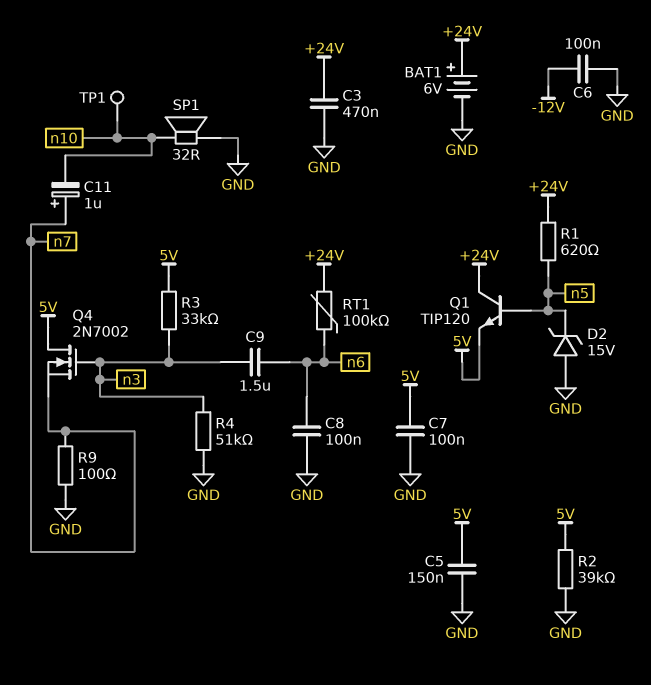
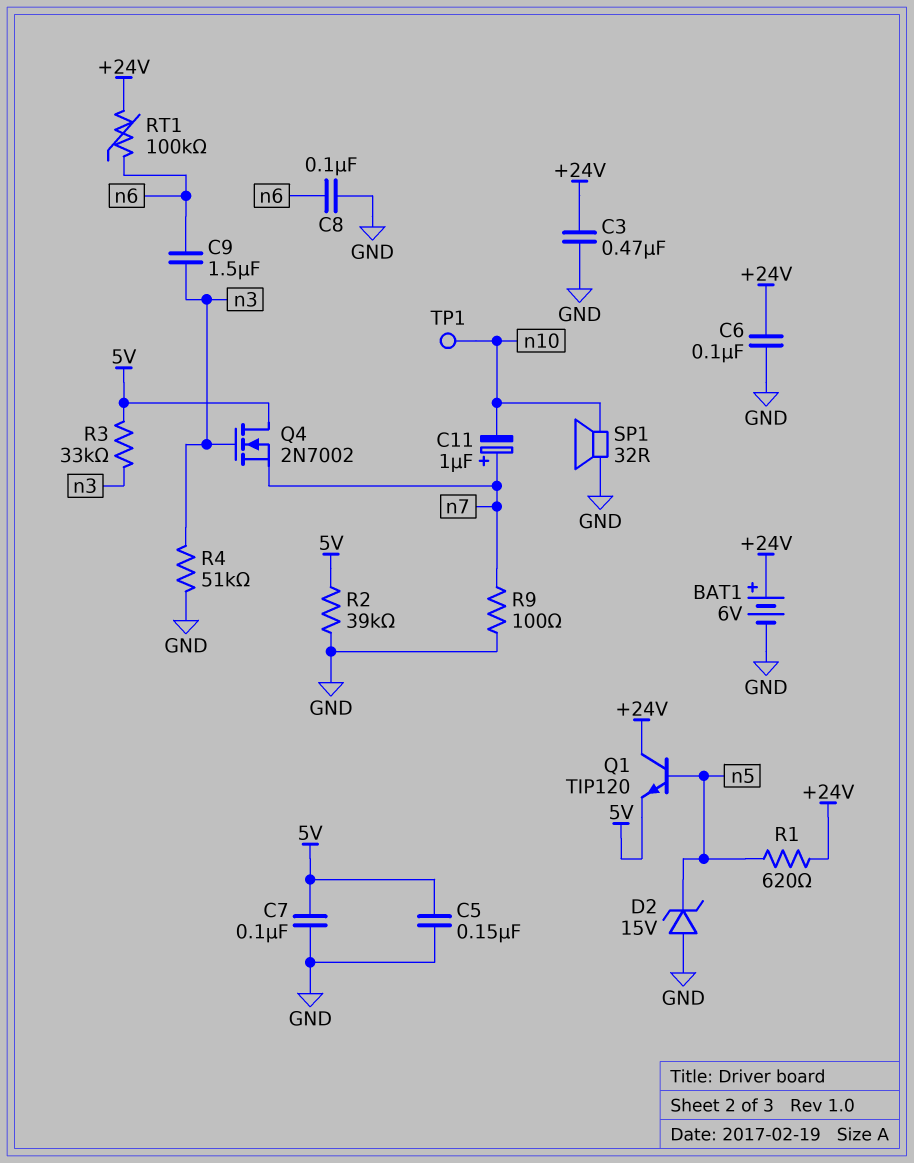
C6: 100nF (-12V, GND) -> 100nF (+24V, GND)

